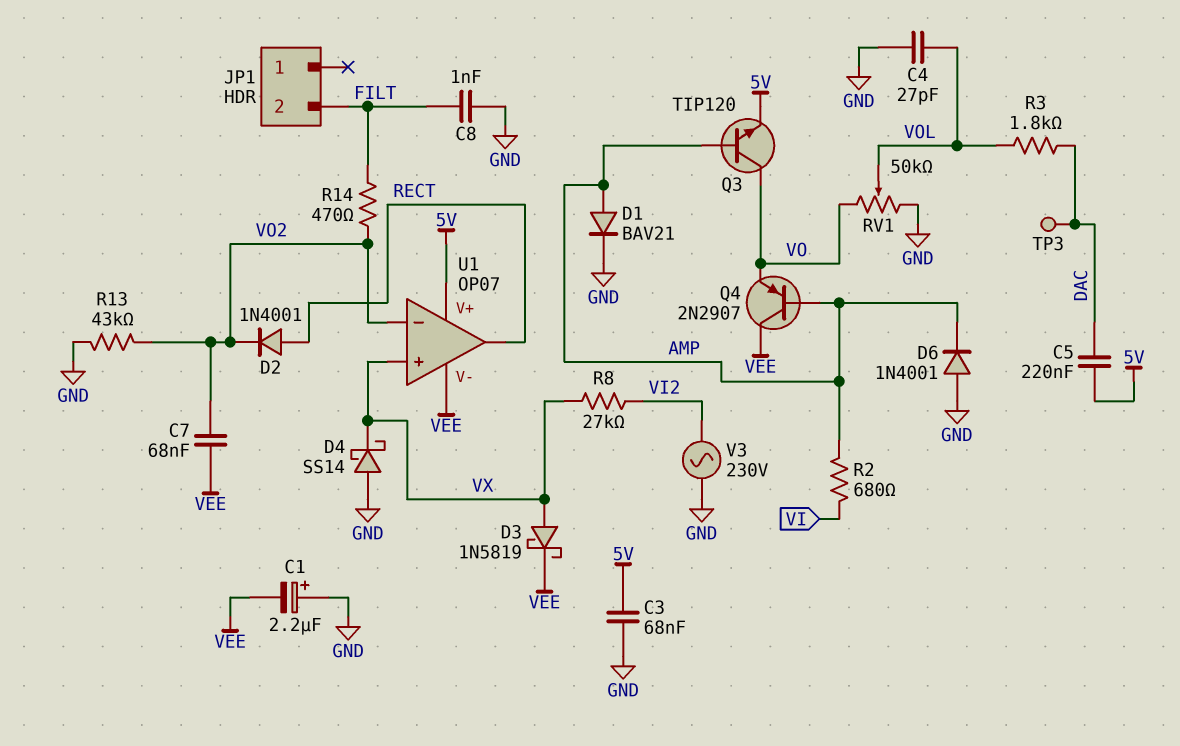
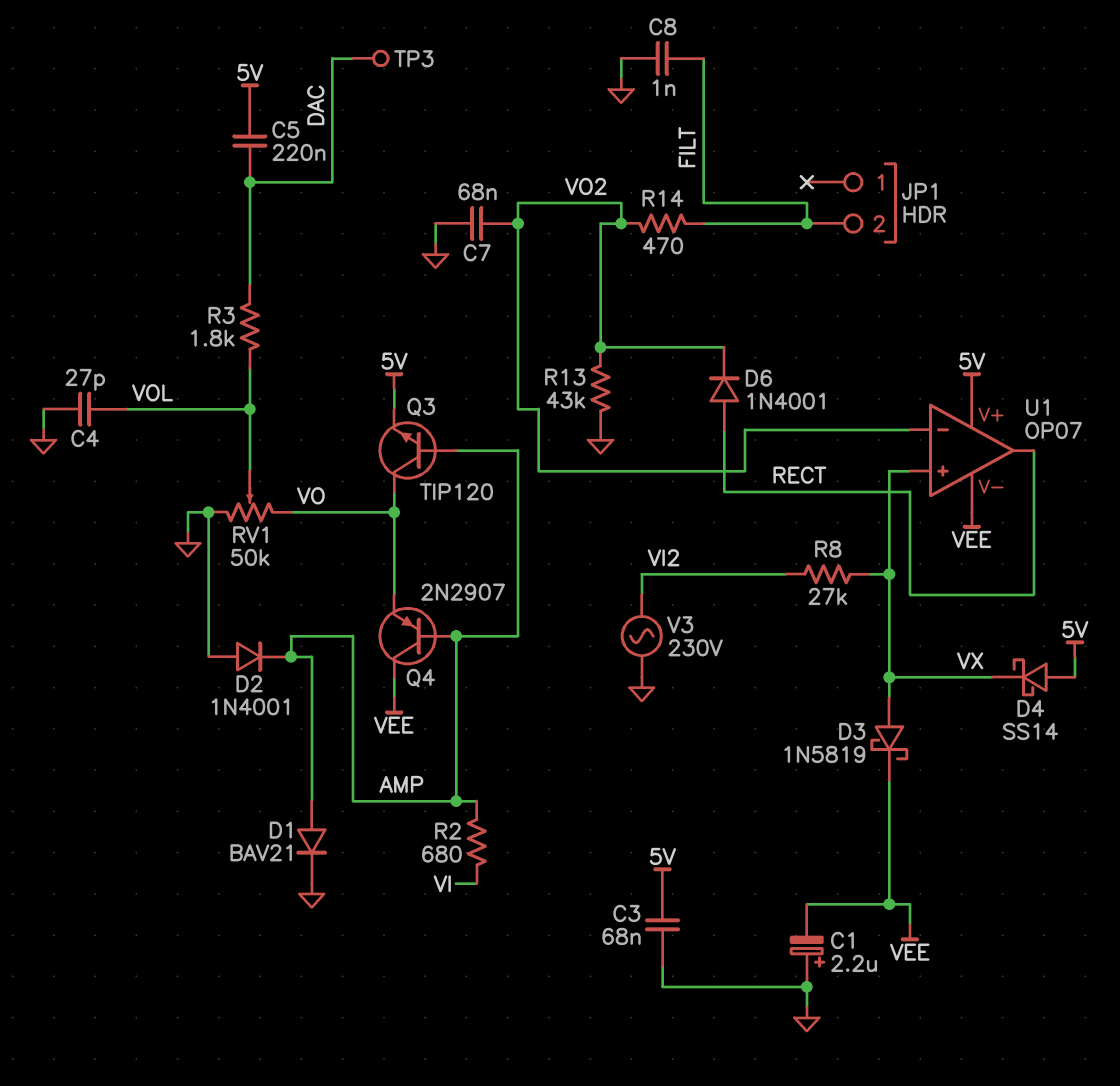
C7: 68nF (VEE, VO2) -> 68nF (GND, VO2)
D2: diode 1N4001 (A RECT, K VO2) -> diode 1N4001 (A GND, K AMP)
D4: schottky SS14 (A GND, K VX) -> schottky SS14 (A 5V, K VX)
D6: diode 1N4001 (A GND, K AMP) -> diode 1N4001 (A RECT, K VO2)

